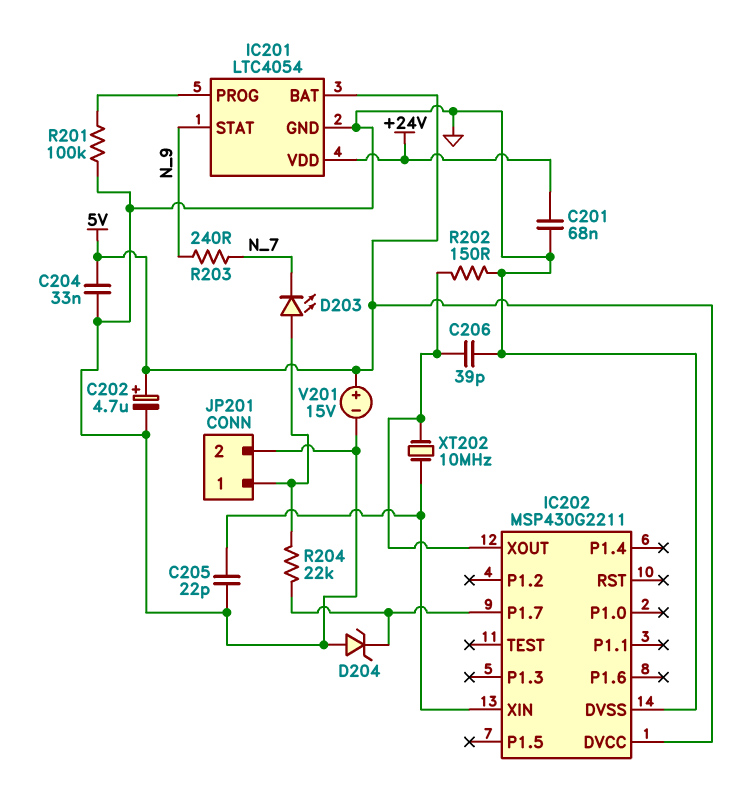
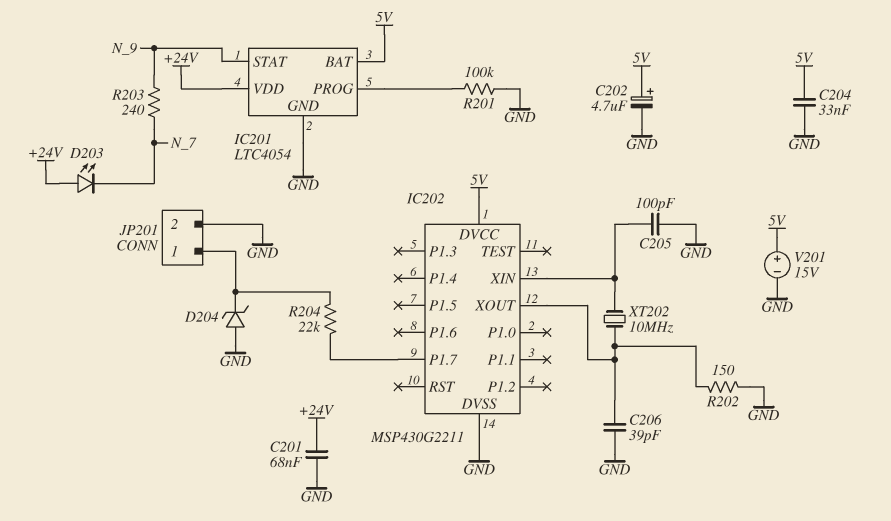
C205: 22pF (GND, IC202/XIN) -> 100pF (GND, IC202/XIN)
D203: LED (A JP201/1, K N_7) -> LED (A +24V, K N_7)
D204: zener (A GND, K IC202/P1.7) -> zener (A GND, K JP201/1)

